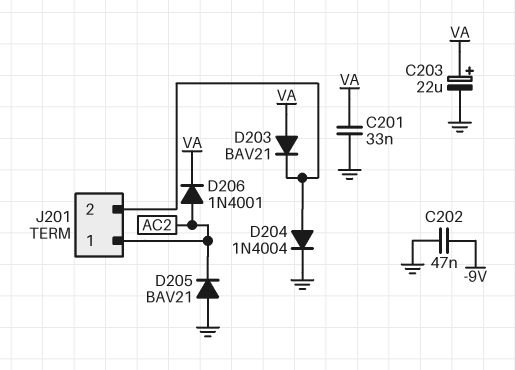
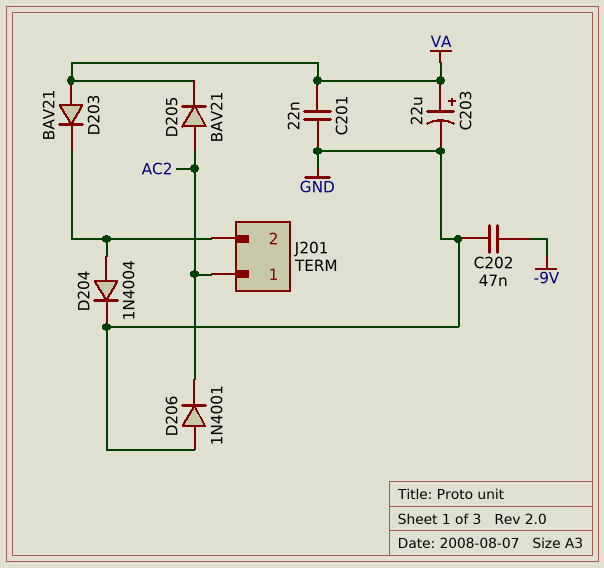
C201: 33nF (GND, VA) -> 22nF (GND, VA)
D205: diode BAV21 (A GND, K AC2) -> diode BAV21 (A AC2, K VA)
D206: diode 1N4001 (A AC2, K VA) -> diode 1N4001 (A GND, K AC2)

